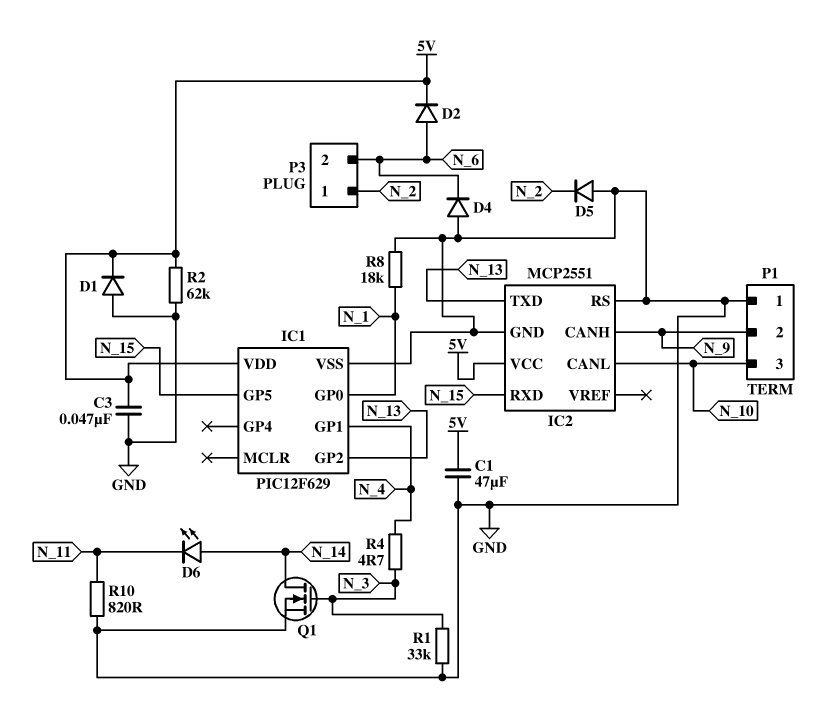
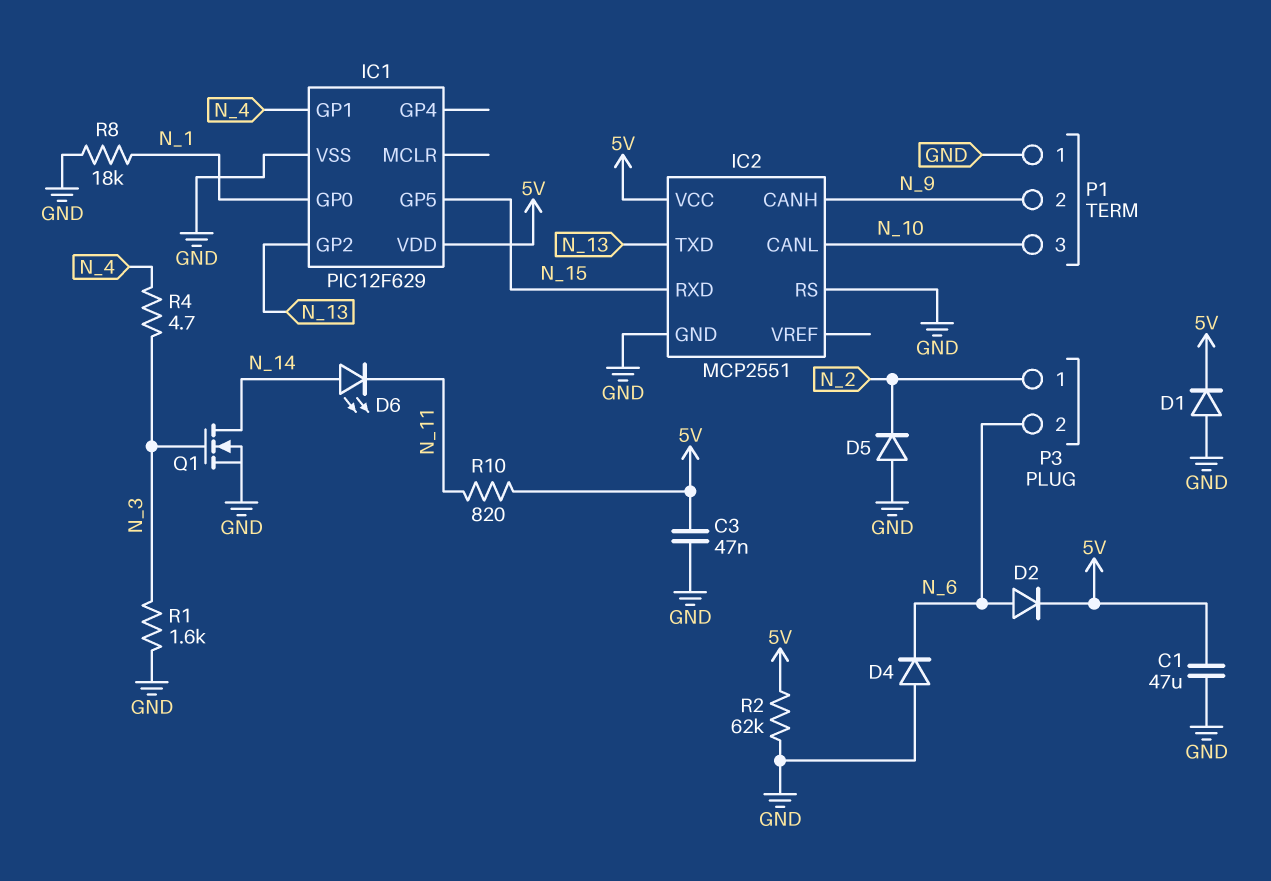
R1: 33k (GND, N_3) -> 1.6k (GND, N_3)
R10: 820 (GND, N_11) -> 820 (5V, N_11)

